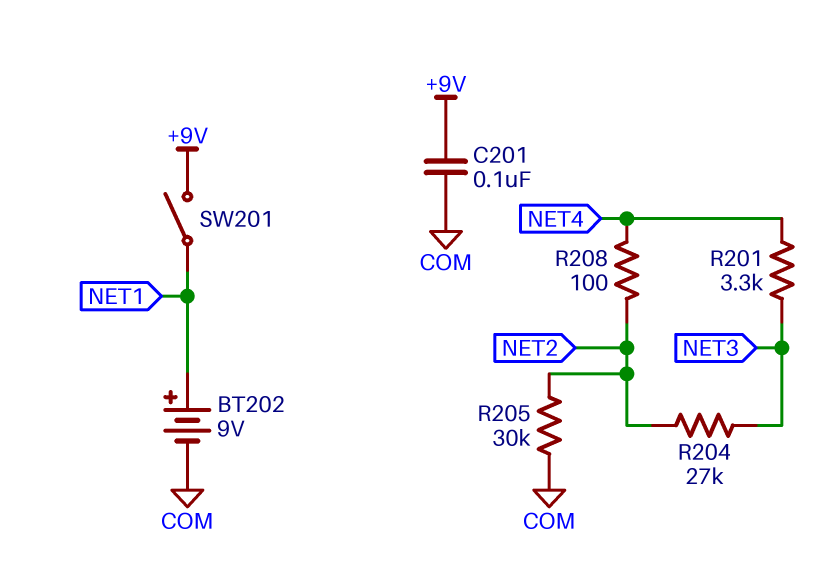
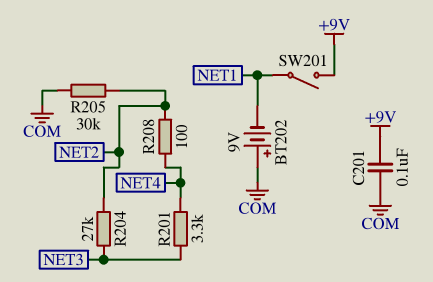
BT202: 9V (plus NET1, minus COM) -> 9V (plus COM, minus NET1)

